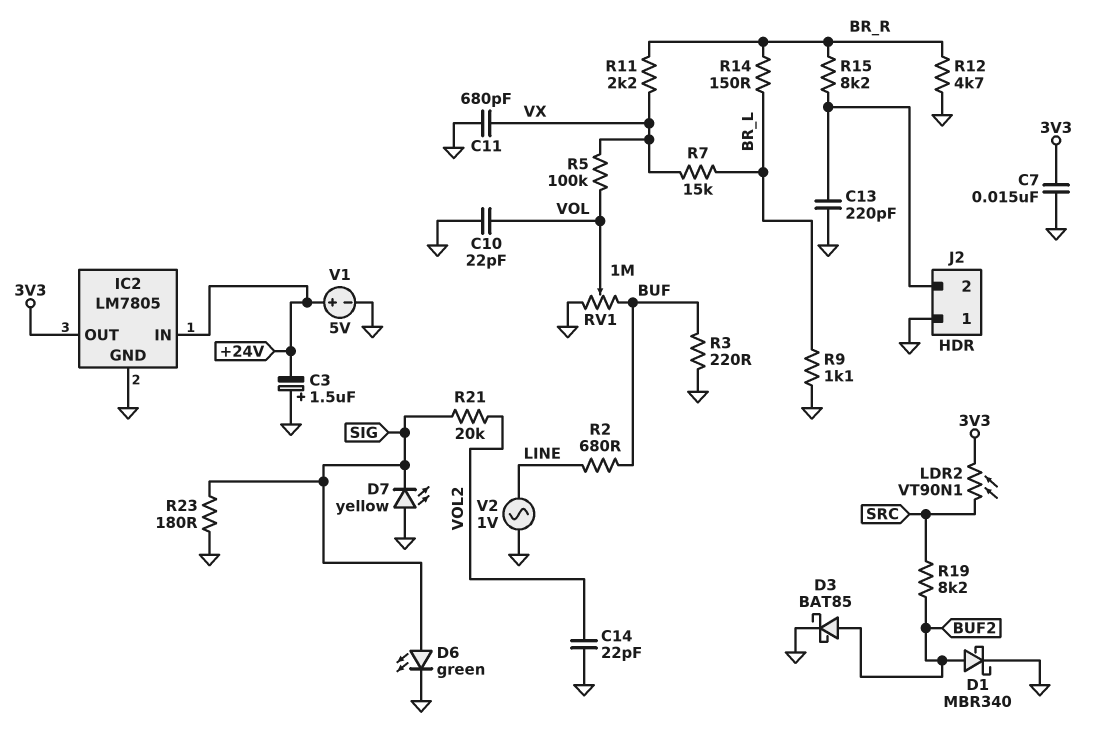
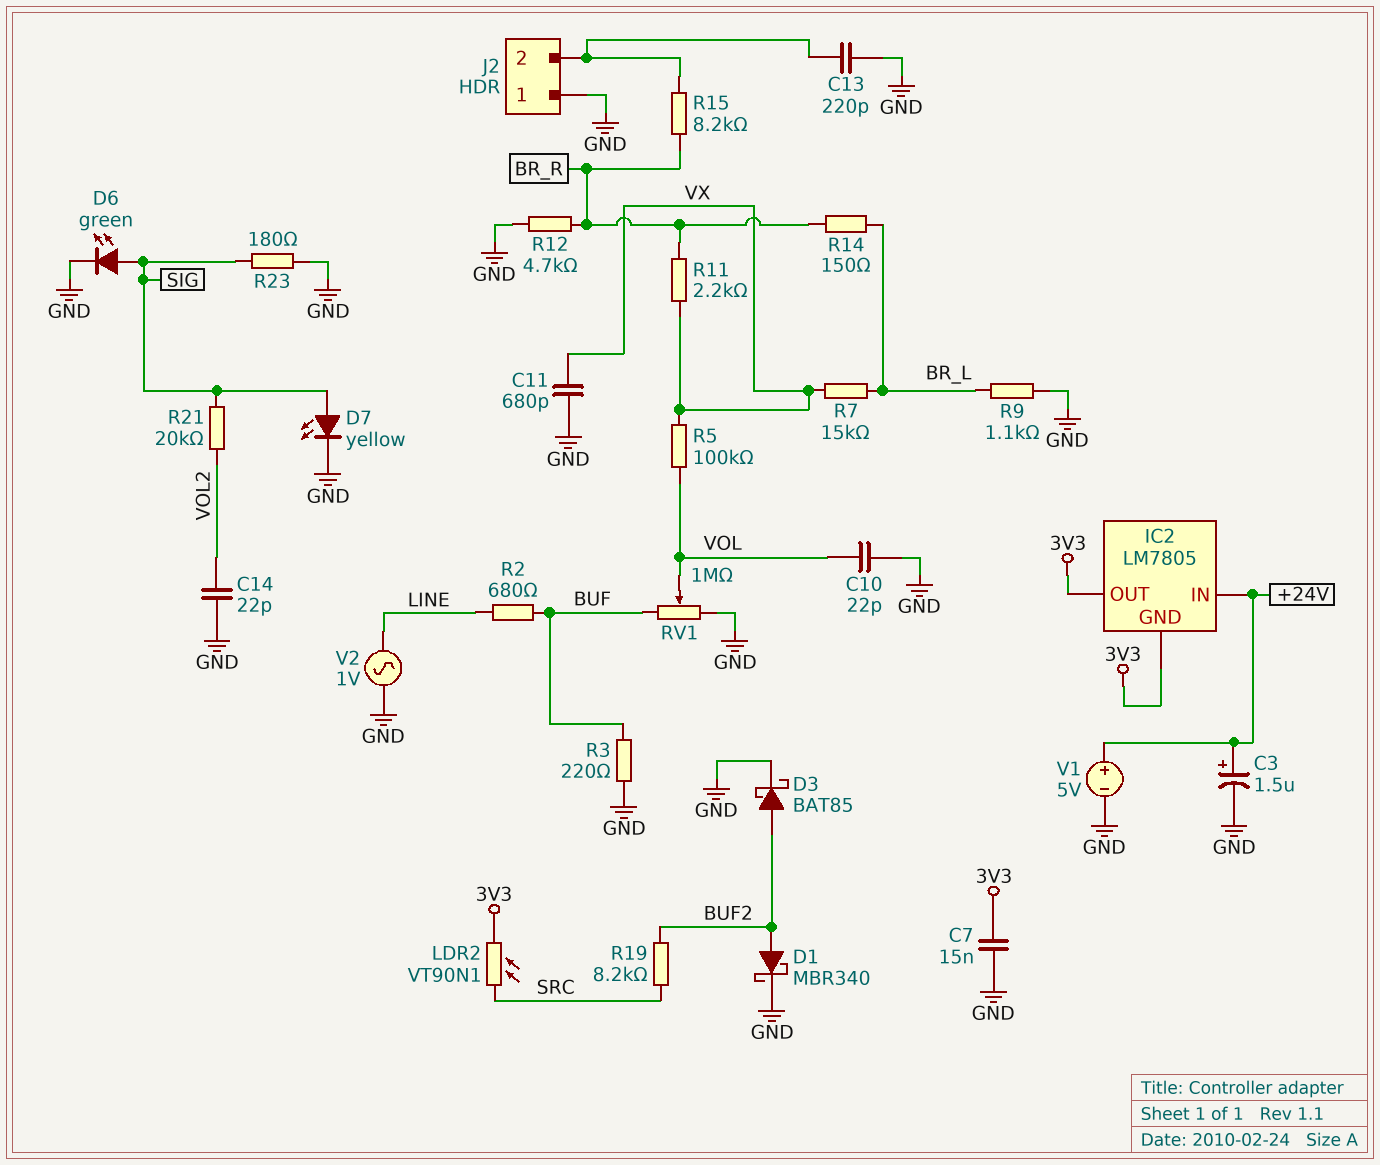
C3: 1.5uF (plus GND, minus +24V) -> 1.5uF (plus +24V, minus GND)
D7: LED yellow (A GND, K SIG) -> LED yellow (A SIG, K GND)
IC2 pin GND: GND -> 3V3

